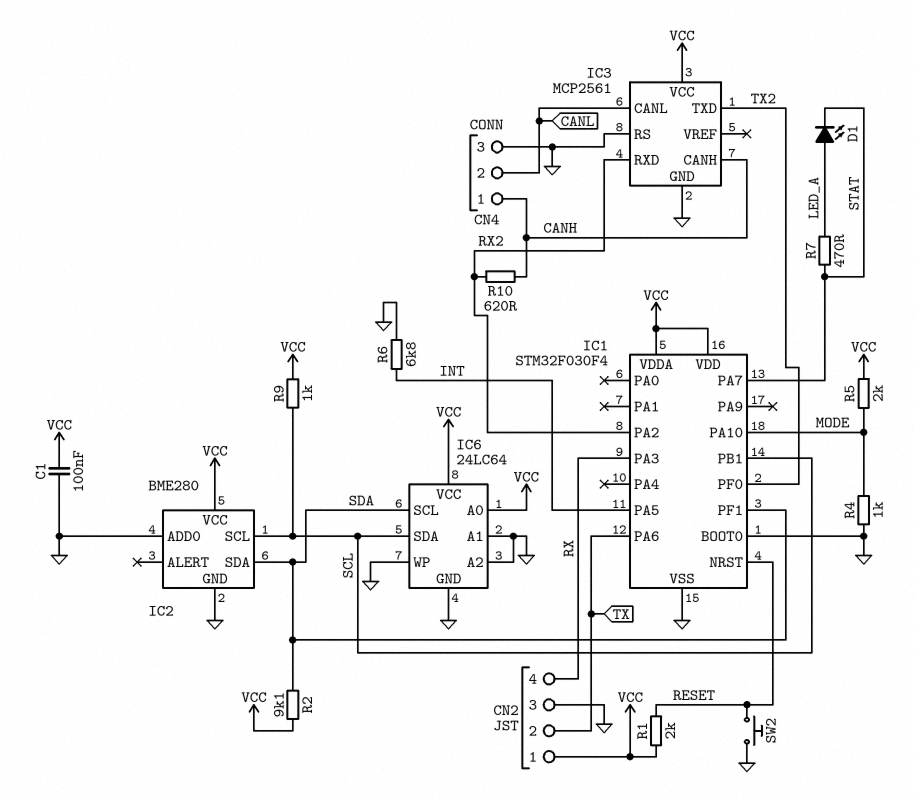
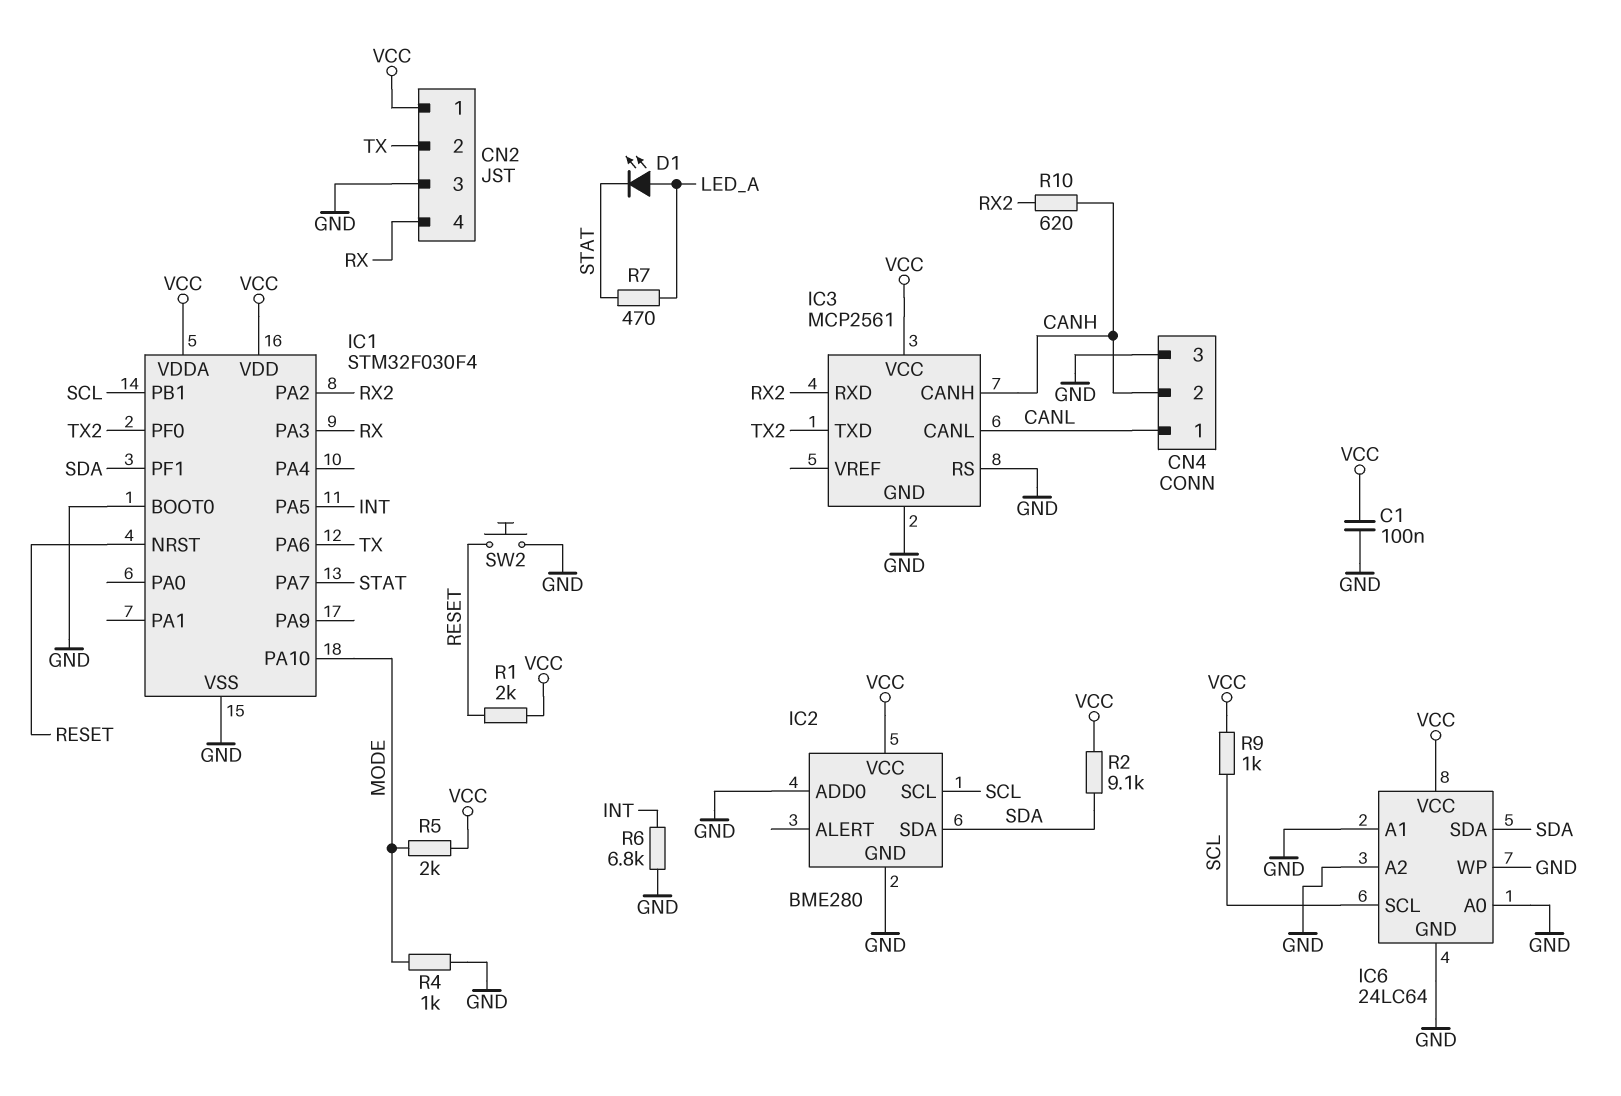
CN4 pin 1: CANH -> CANL
CN4 pin 2: CANL -> CANH
IC6 pin A0: VCC -> GND
IC6 pin SCL: SDA -> SCL
IC6 pin SDA: SCL -> SDA

